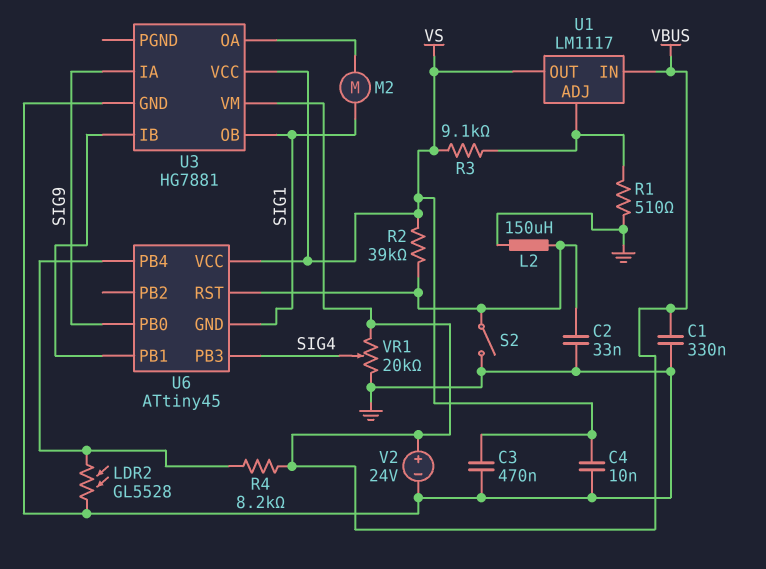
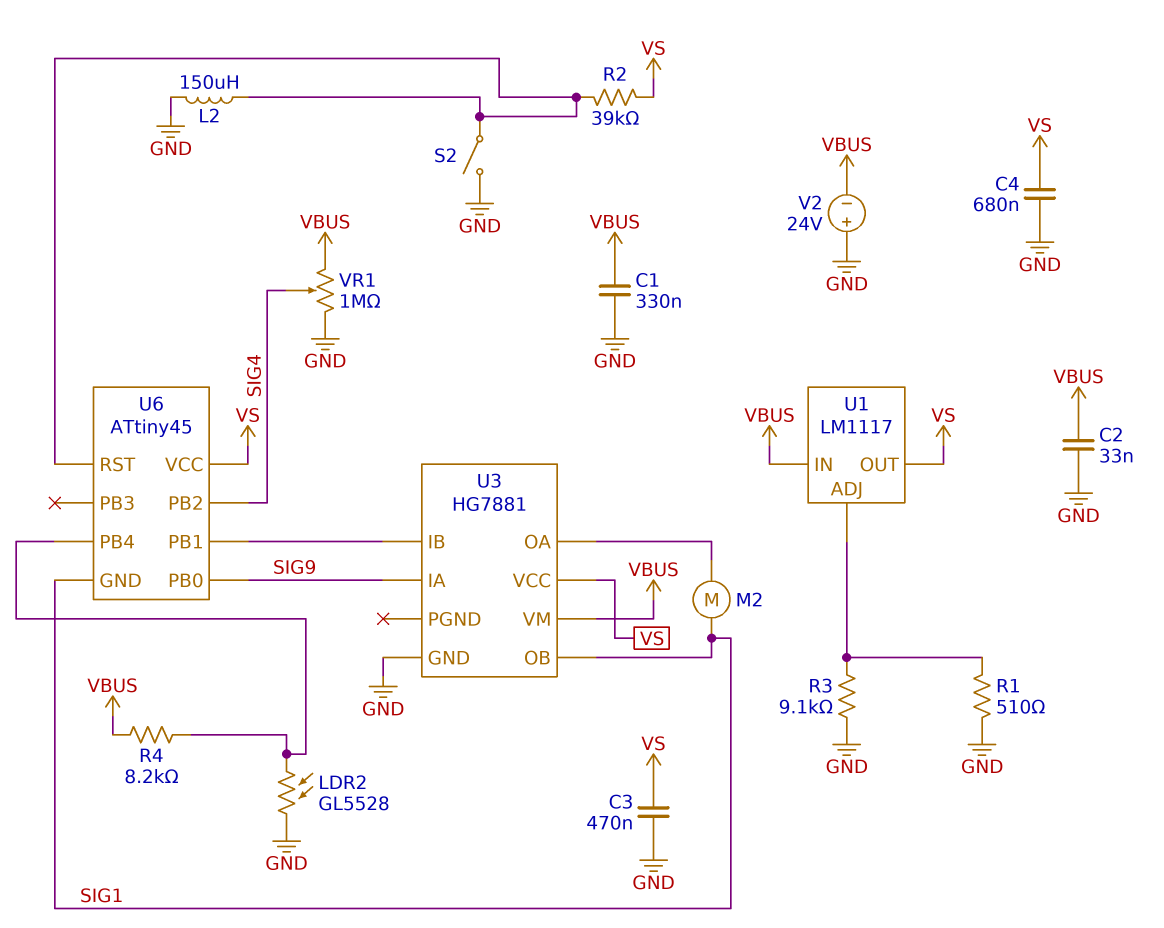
C2: 33nF (GND, U6/RST) -> 33nF (GND, VBUS)
C4: 10nF (GND, VS) -> 680nF (GND, VS)
R3: 9.1k (U1/ADJ, VS) -> 9.1k (GND, U1/ADJ)
U6 pin PB2: none -> SIG4
U6 pin PB3: SIG4 -> none
V2: 24V (plus VBUS, minus GND) -> 24V (plus GND, minus VBUS)
VR1: 20k (GND, VBUS, wiper SIG4) -> 1M (GND, VBUS, wiper SIG4)

